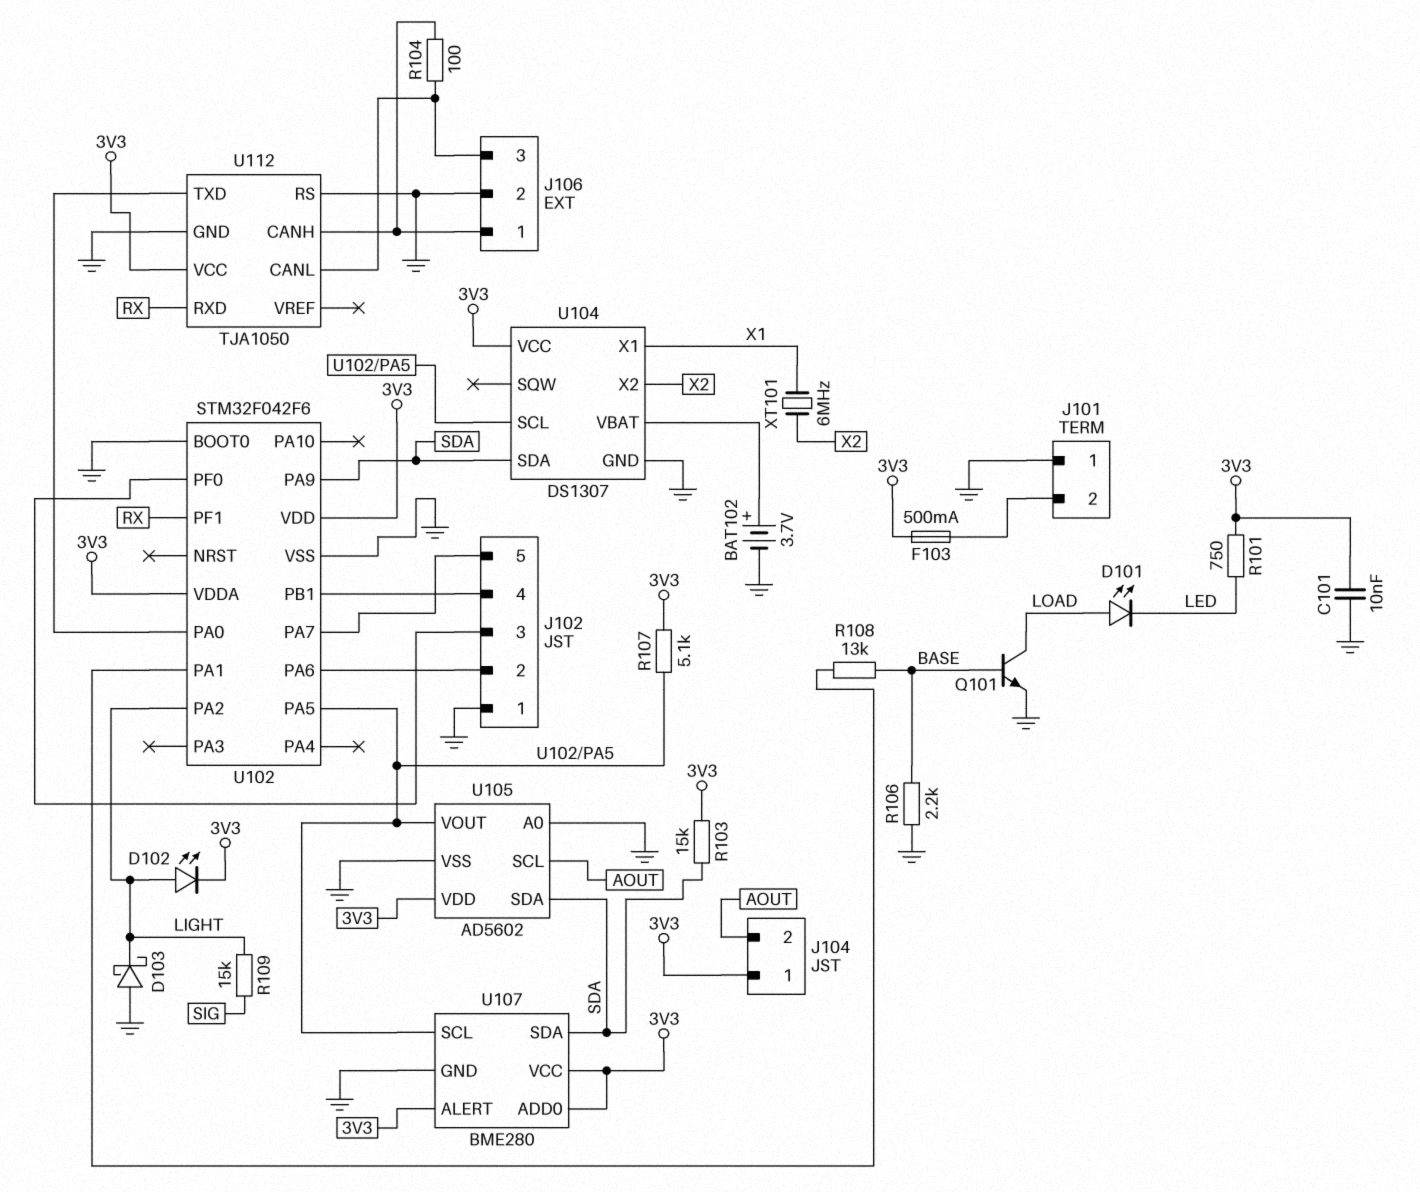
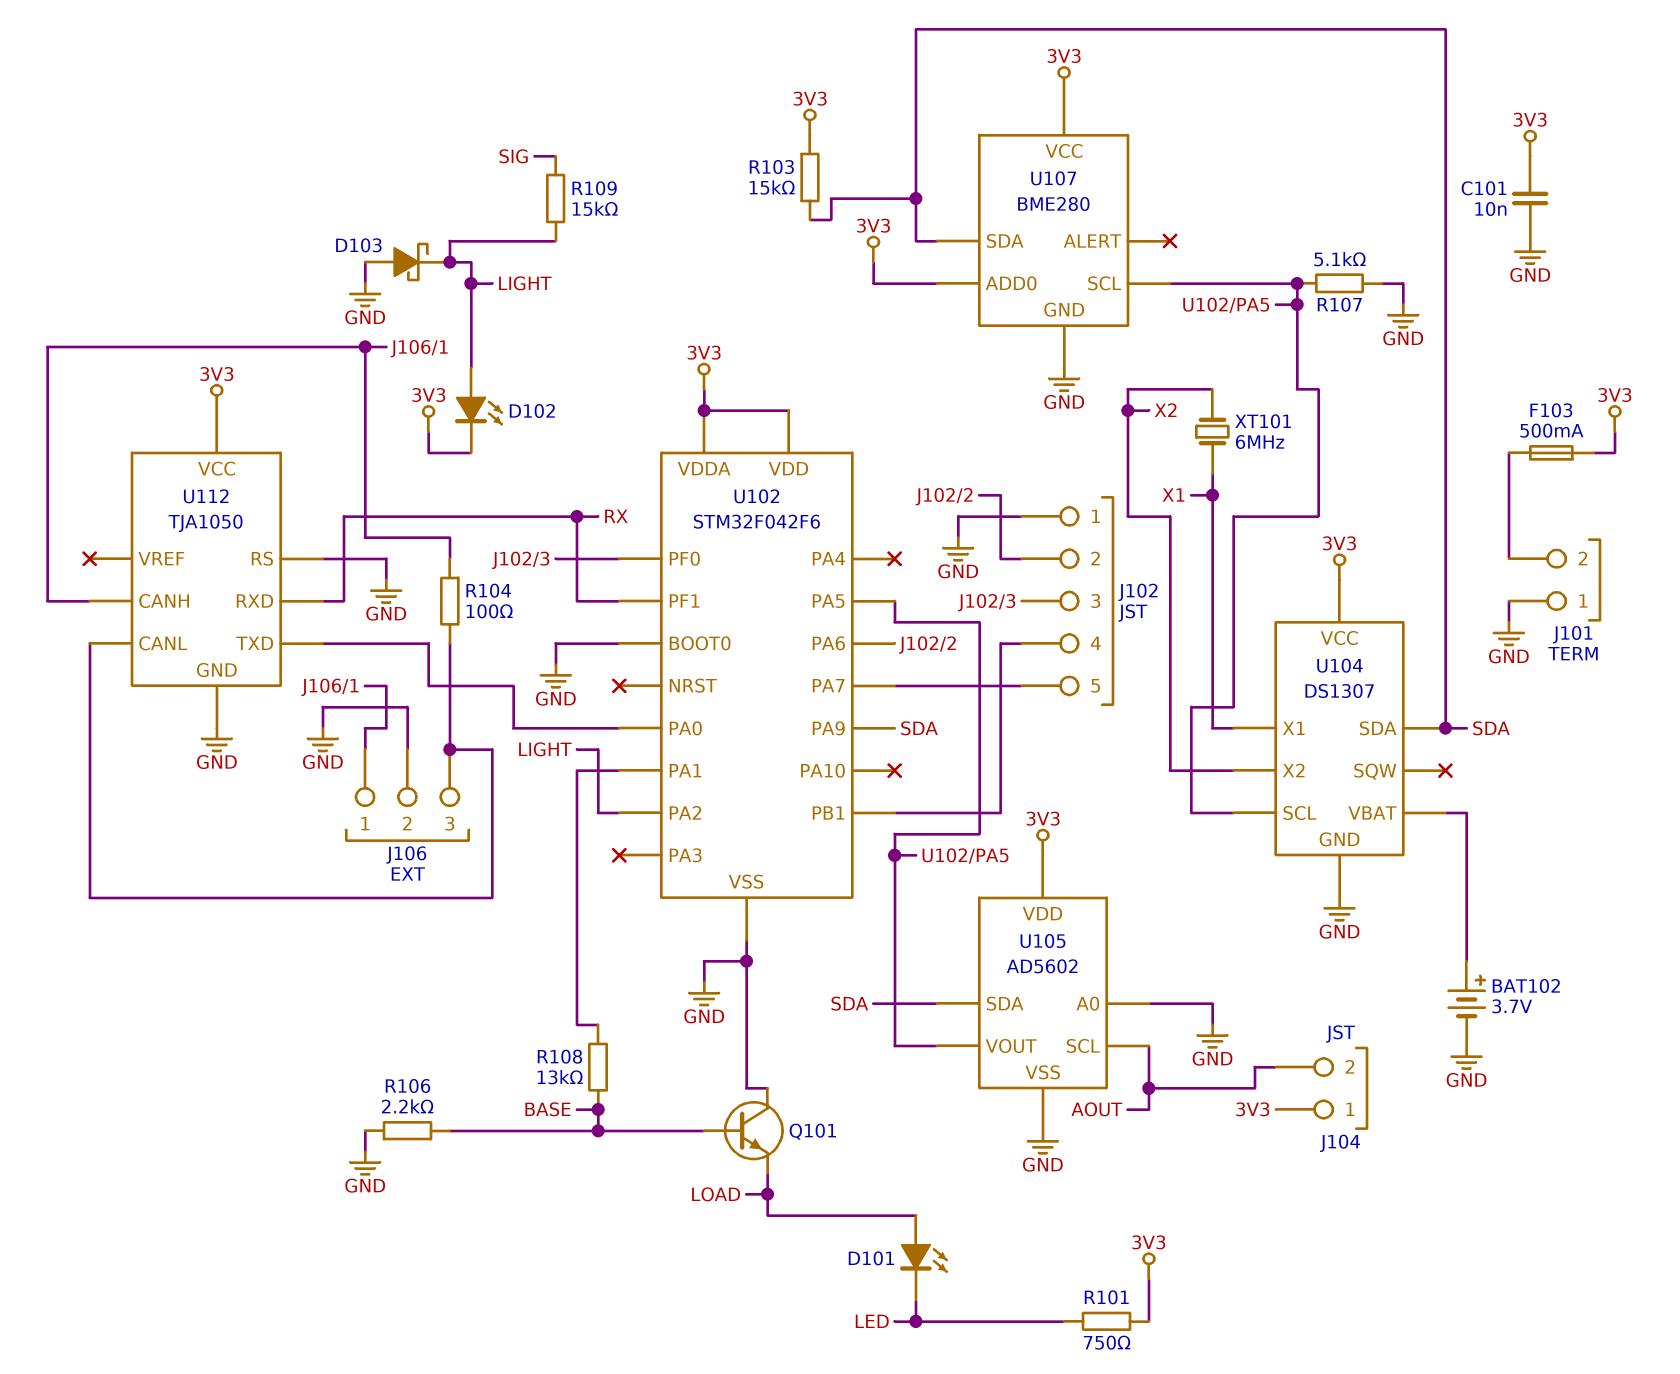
Q101: NPN (B BASE, C LOAD, E GND) -> NPN (B BASE, C GND, E LOAD)
R107: 5.1k (3V3, U102/PA5) -> 5.1k (GND, U102/PA5)
U107 pin ALERT: 3V3 -> none

